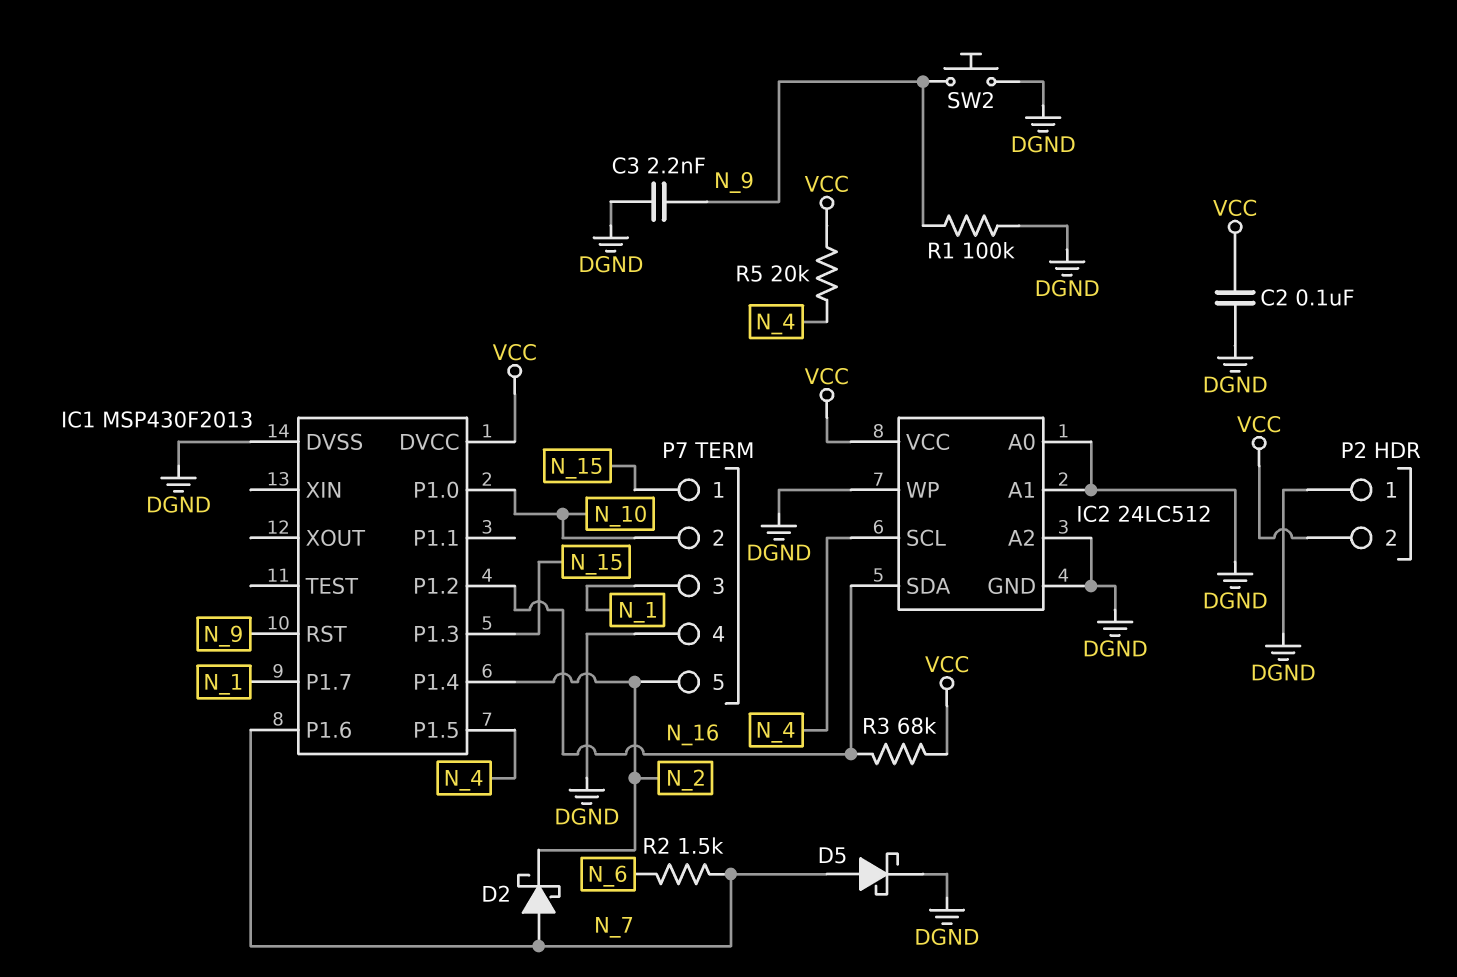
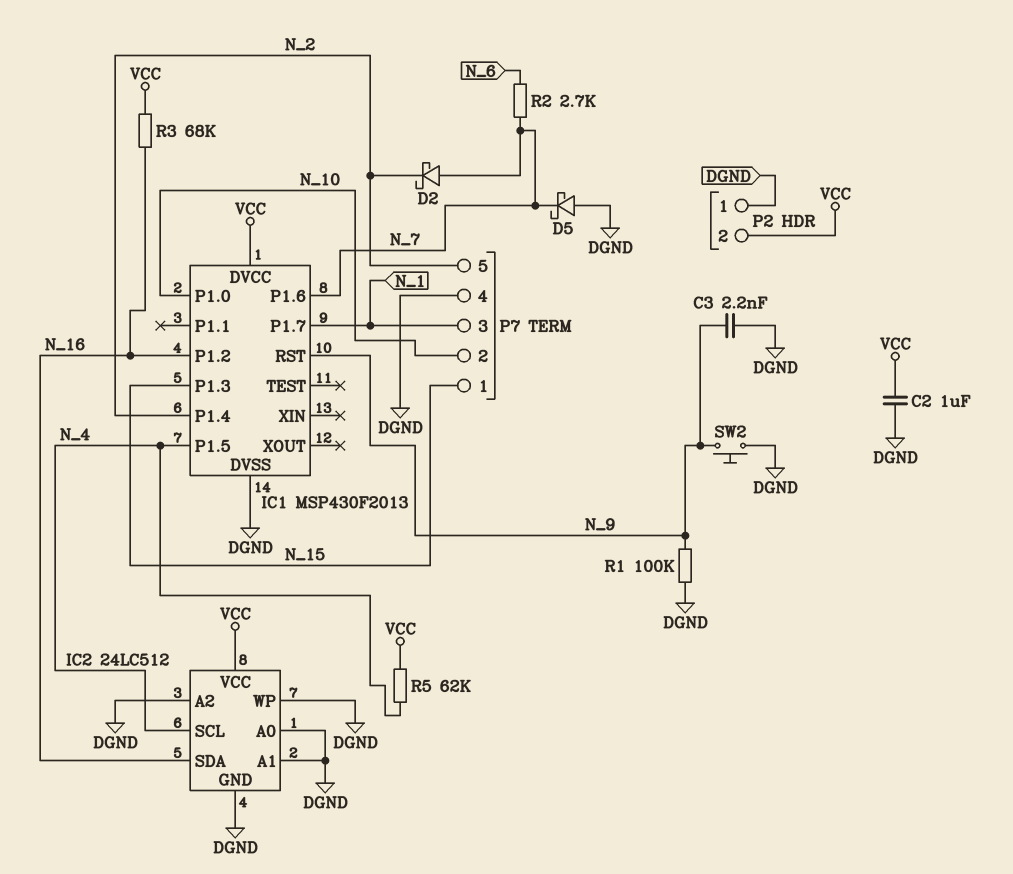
C2: 100nF (DGND, VCC) -> 1uF (DGND, VCC)
D5: schottky (A N_7, K DGND) -> schottky (A DGND, K N_7)
R2: 1.5k (N_6, N_7) -> 2.7k (N_6, N_7)
R5: 20k (N_4, VCC) -> 62k (N_4, VCC)

